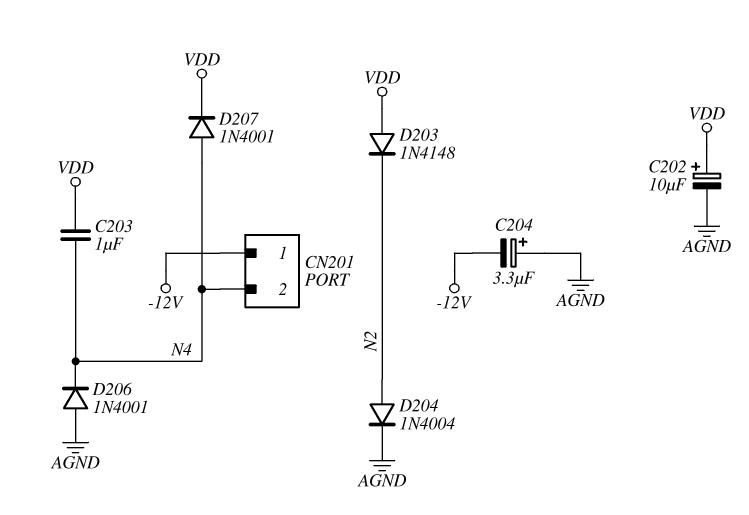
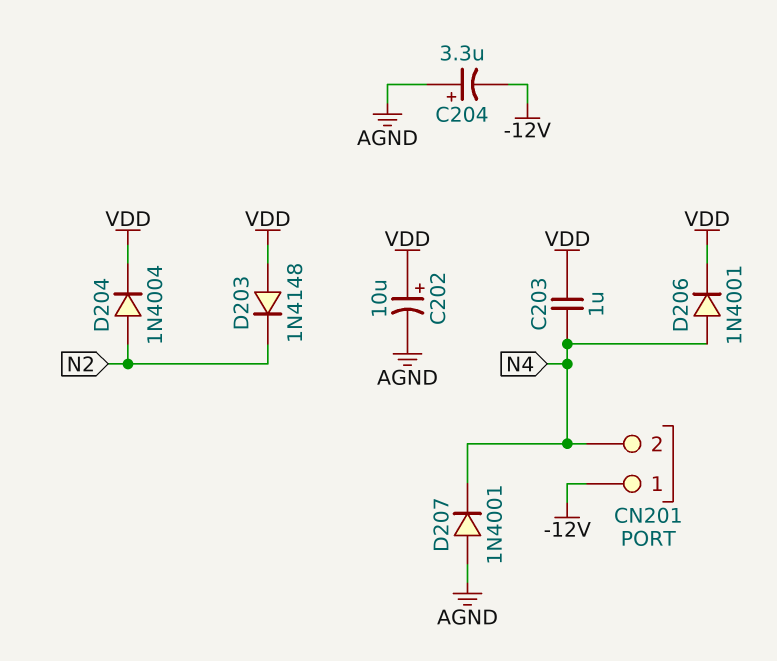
D204: diode 1N4004 (A N2, K AGND) -> diode 1N4004 (A N2, K VDD)
D206: diode 1N4001 (A AGND, K N4) -> diode 1N4001 (A N4, K VDD)
D207: diode 1N4001 (A N4, K VDD) -> diode 1N4001 (A AGND, K N4)

